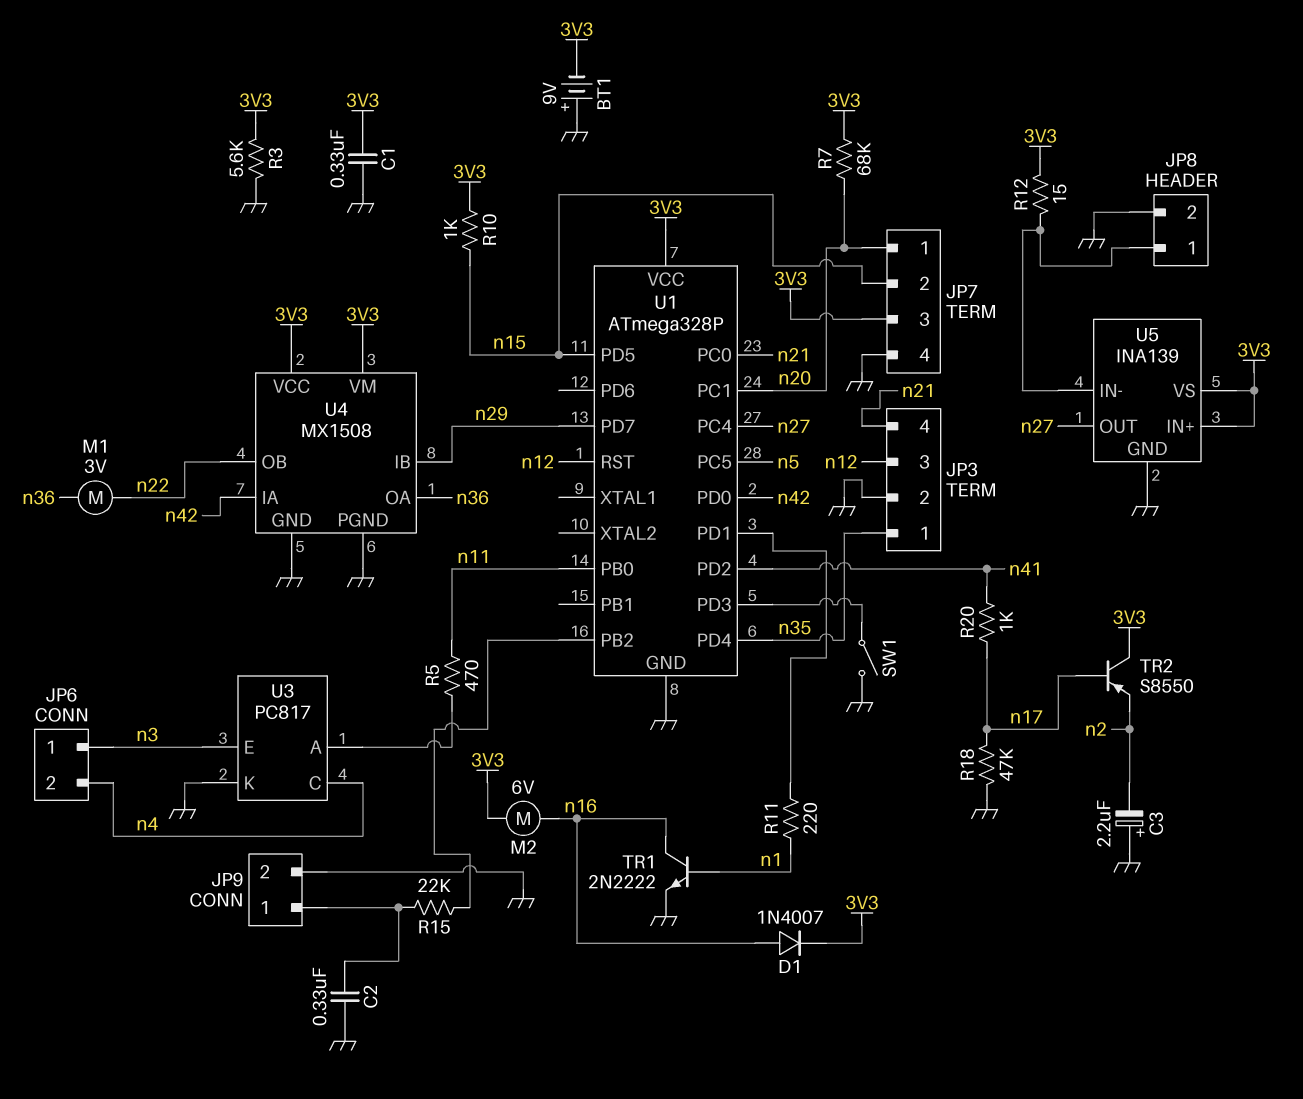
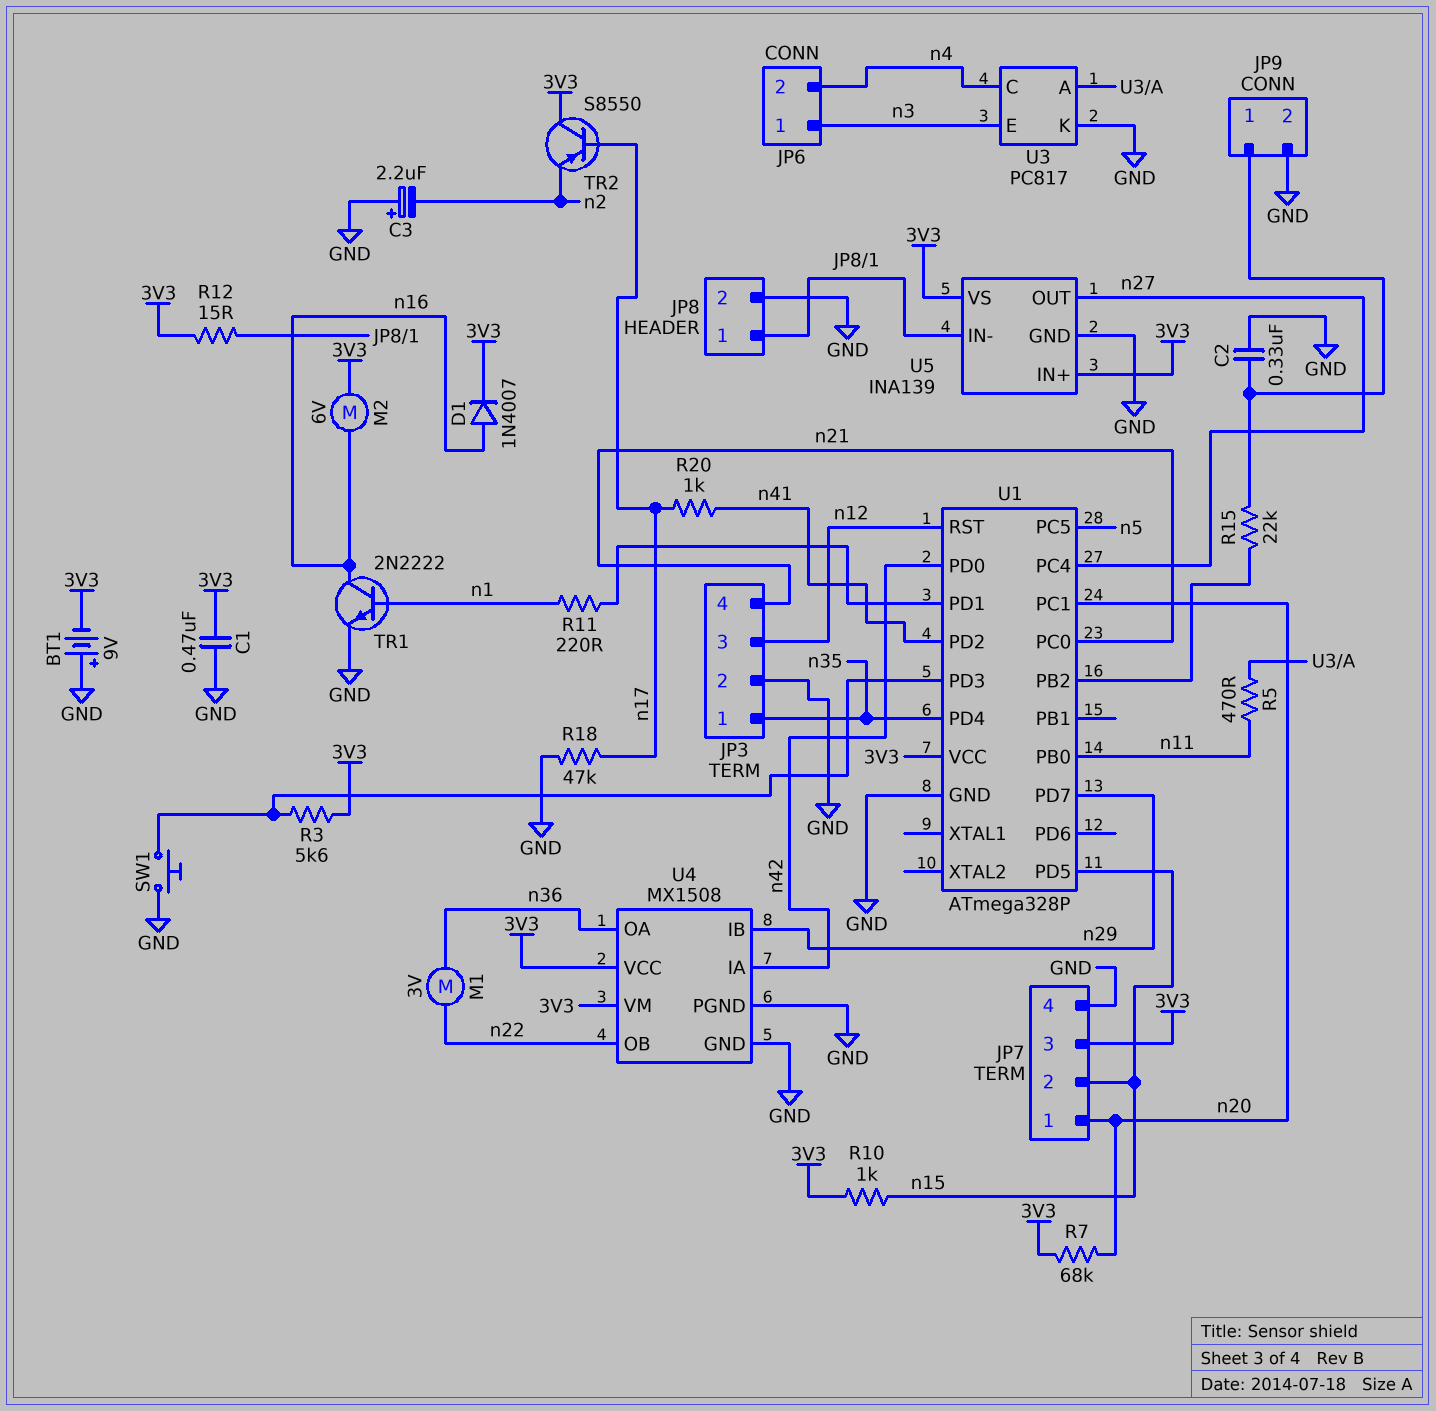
C1: 330nF (3V3, GND) -> 470nF (3V3, GND)
R3: 5.6k (3V3, GND) -> 5.6k (3V3, U1/PD3)
SW1: switch (GND, U1/PD3) -> button (GND, U1/PD3)

